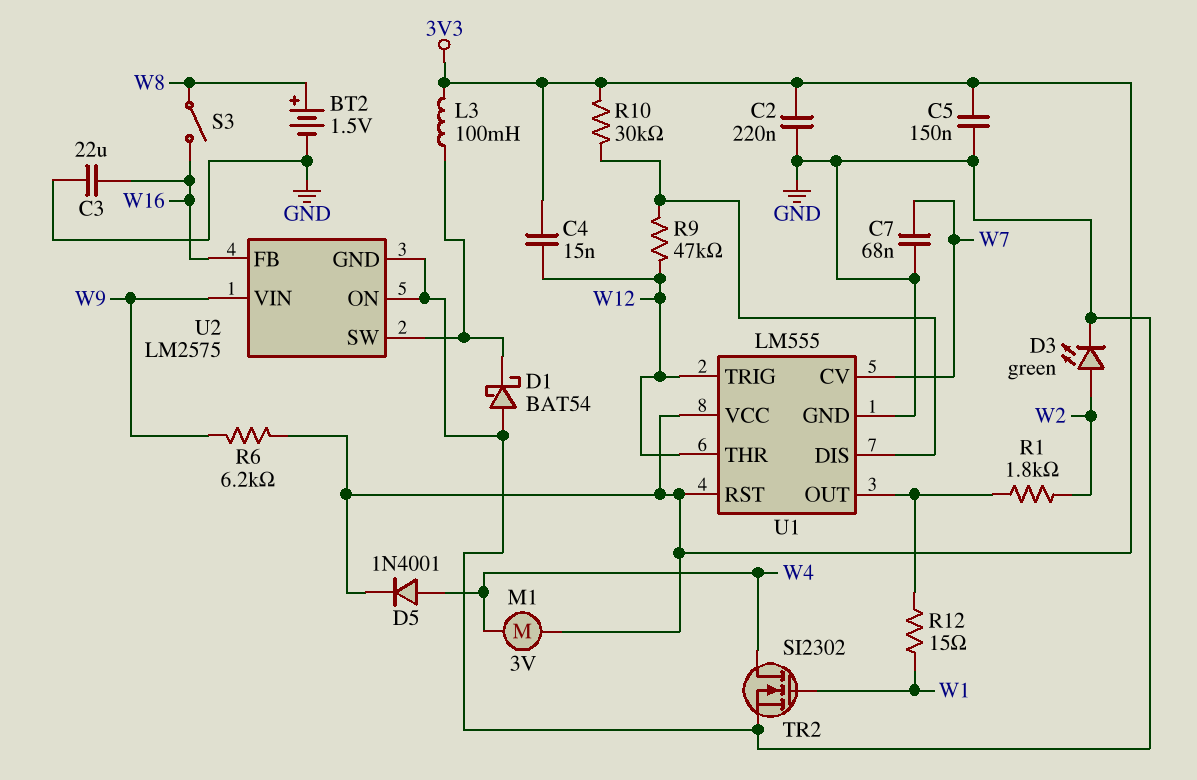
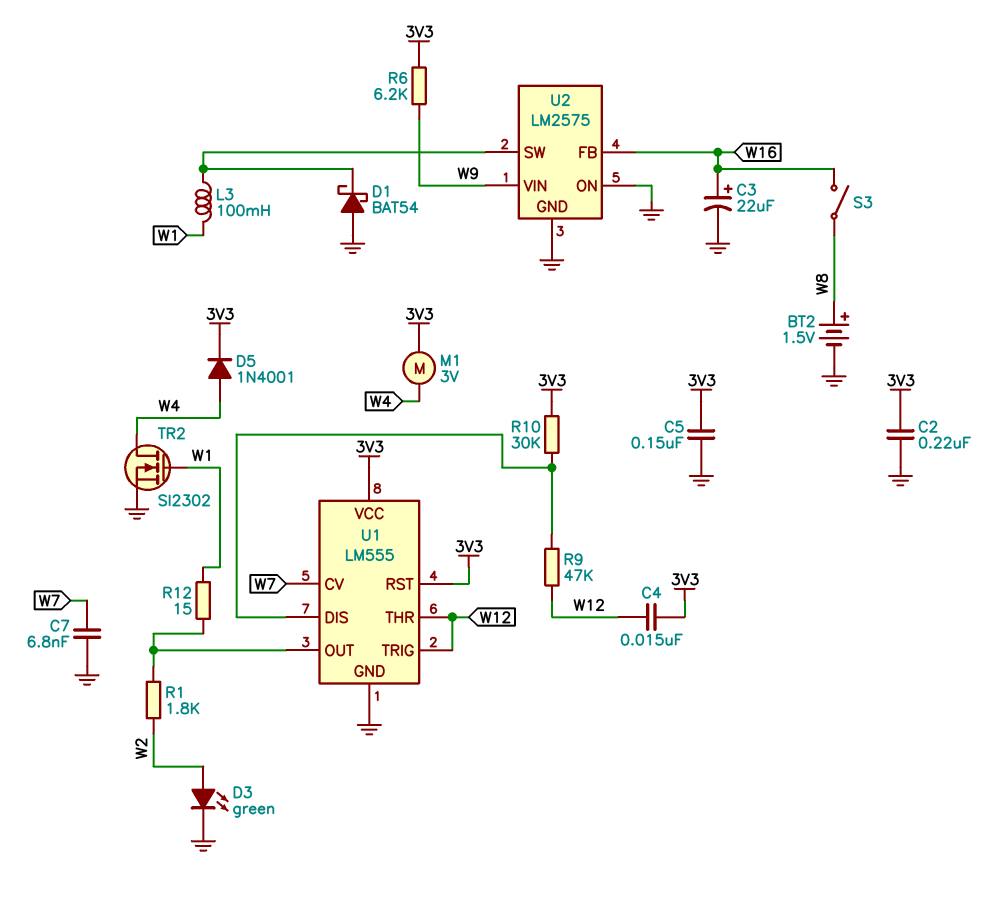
C3: 22uF (GND, W16) -> 22uF (plus W16, minus GND)
C7: 68nF (GND, W7) -> 6.8nF (GND, W7)
L3: 100mH (3V3, U2/SW) -> 100mH (U2/SW, W1)

